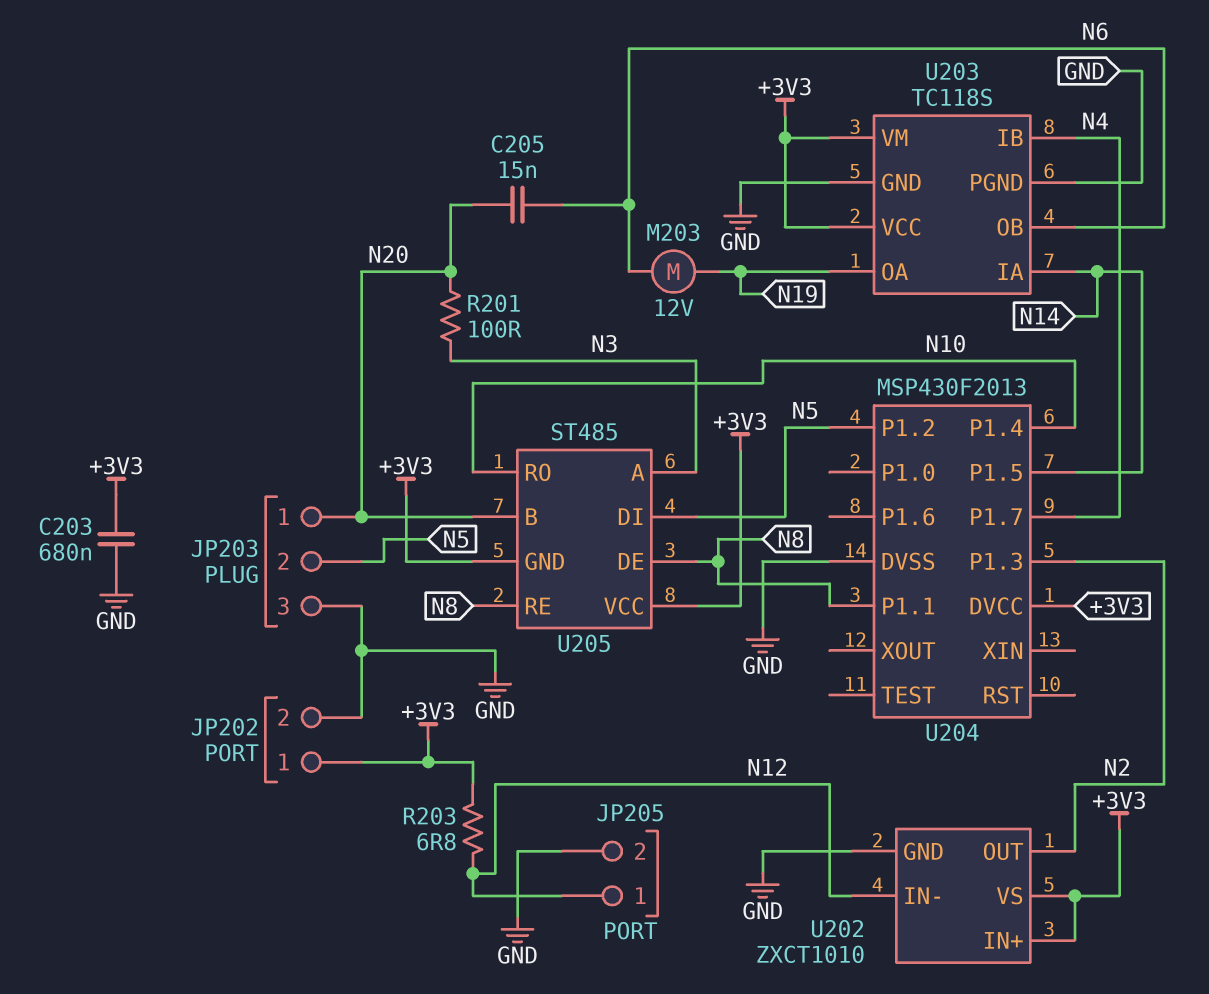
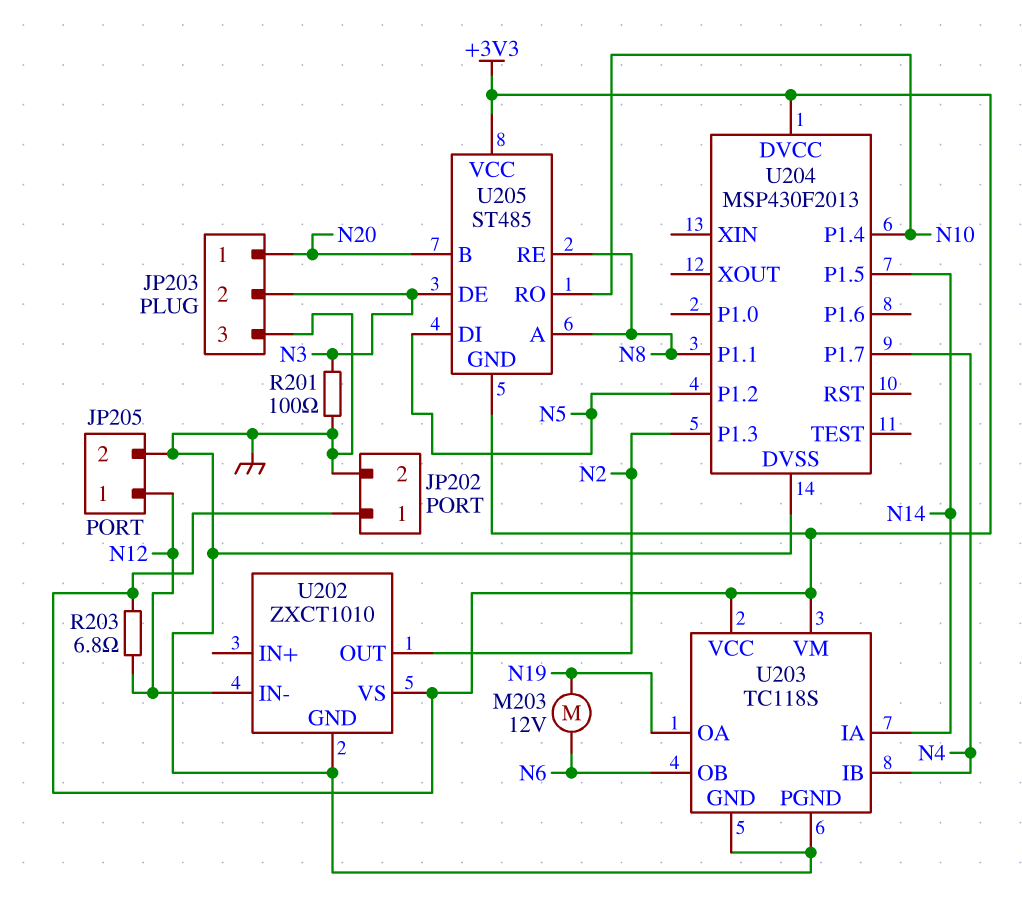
C203: 680nF (+3V3, GND) -> none
C205: 15nF (N6, N20) -> none
JP203 pin 2: N5 -> N3
R201: 100 (N3, N20) -> 100 (GND, N3)
U202 pin IN+: +3V3 -> none
U205 pin A: N3 -> N8
U205 pin DE: N8 -> N3

